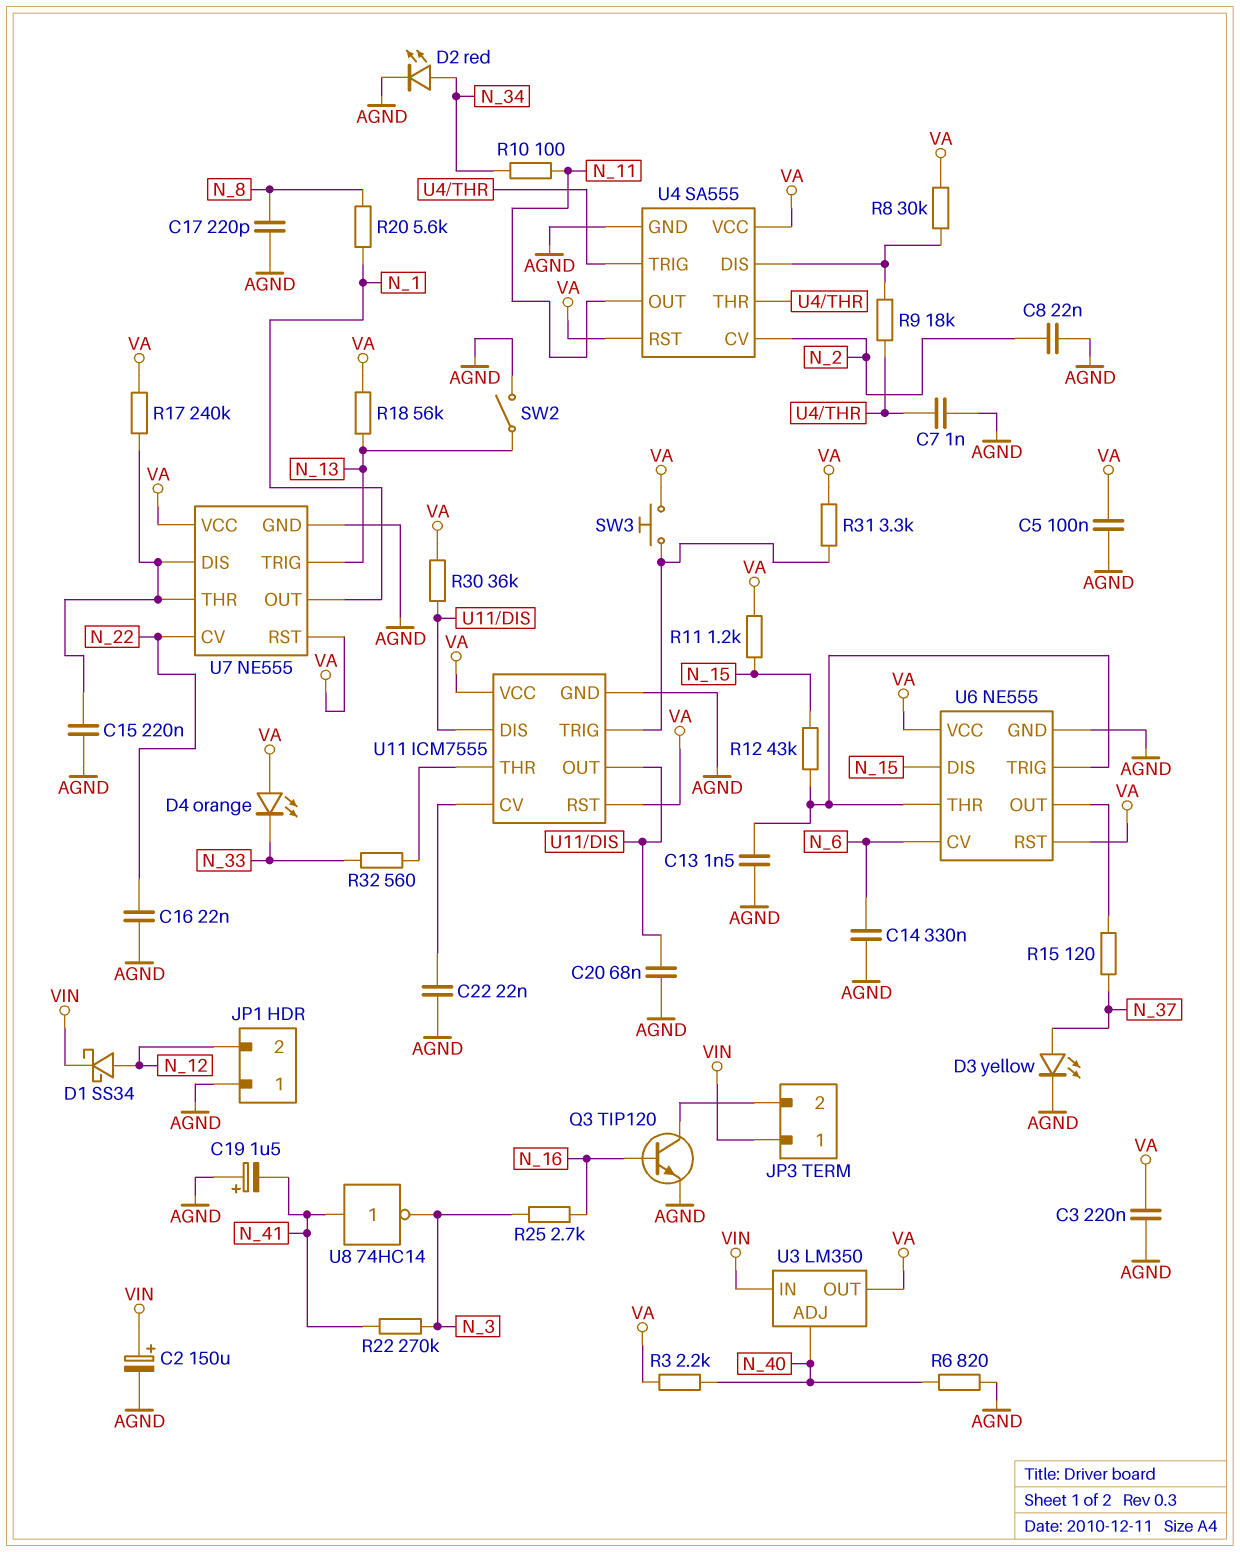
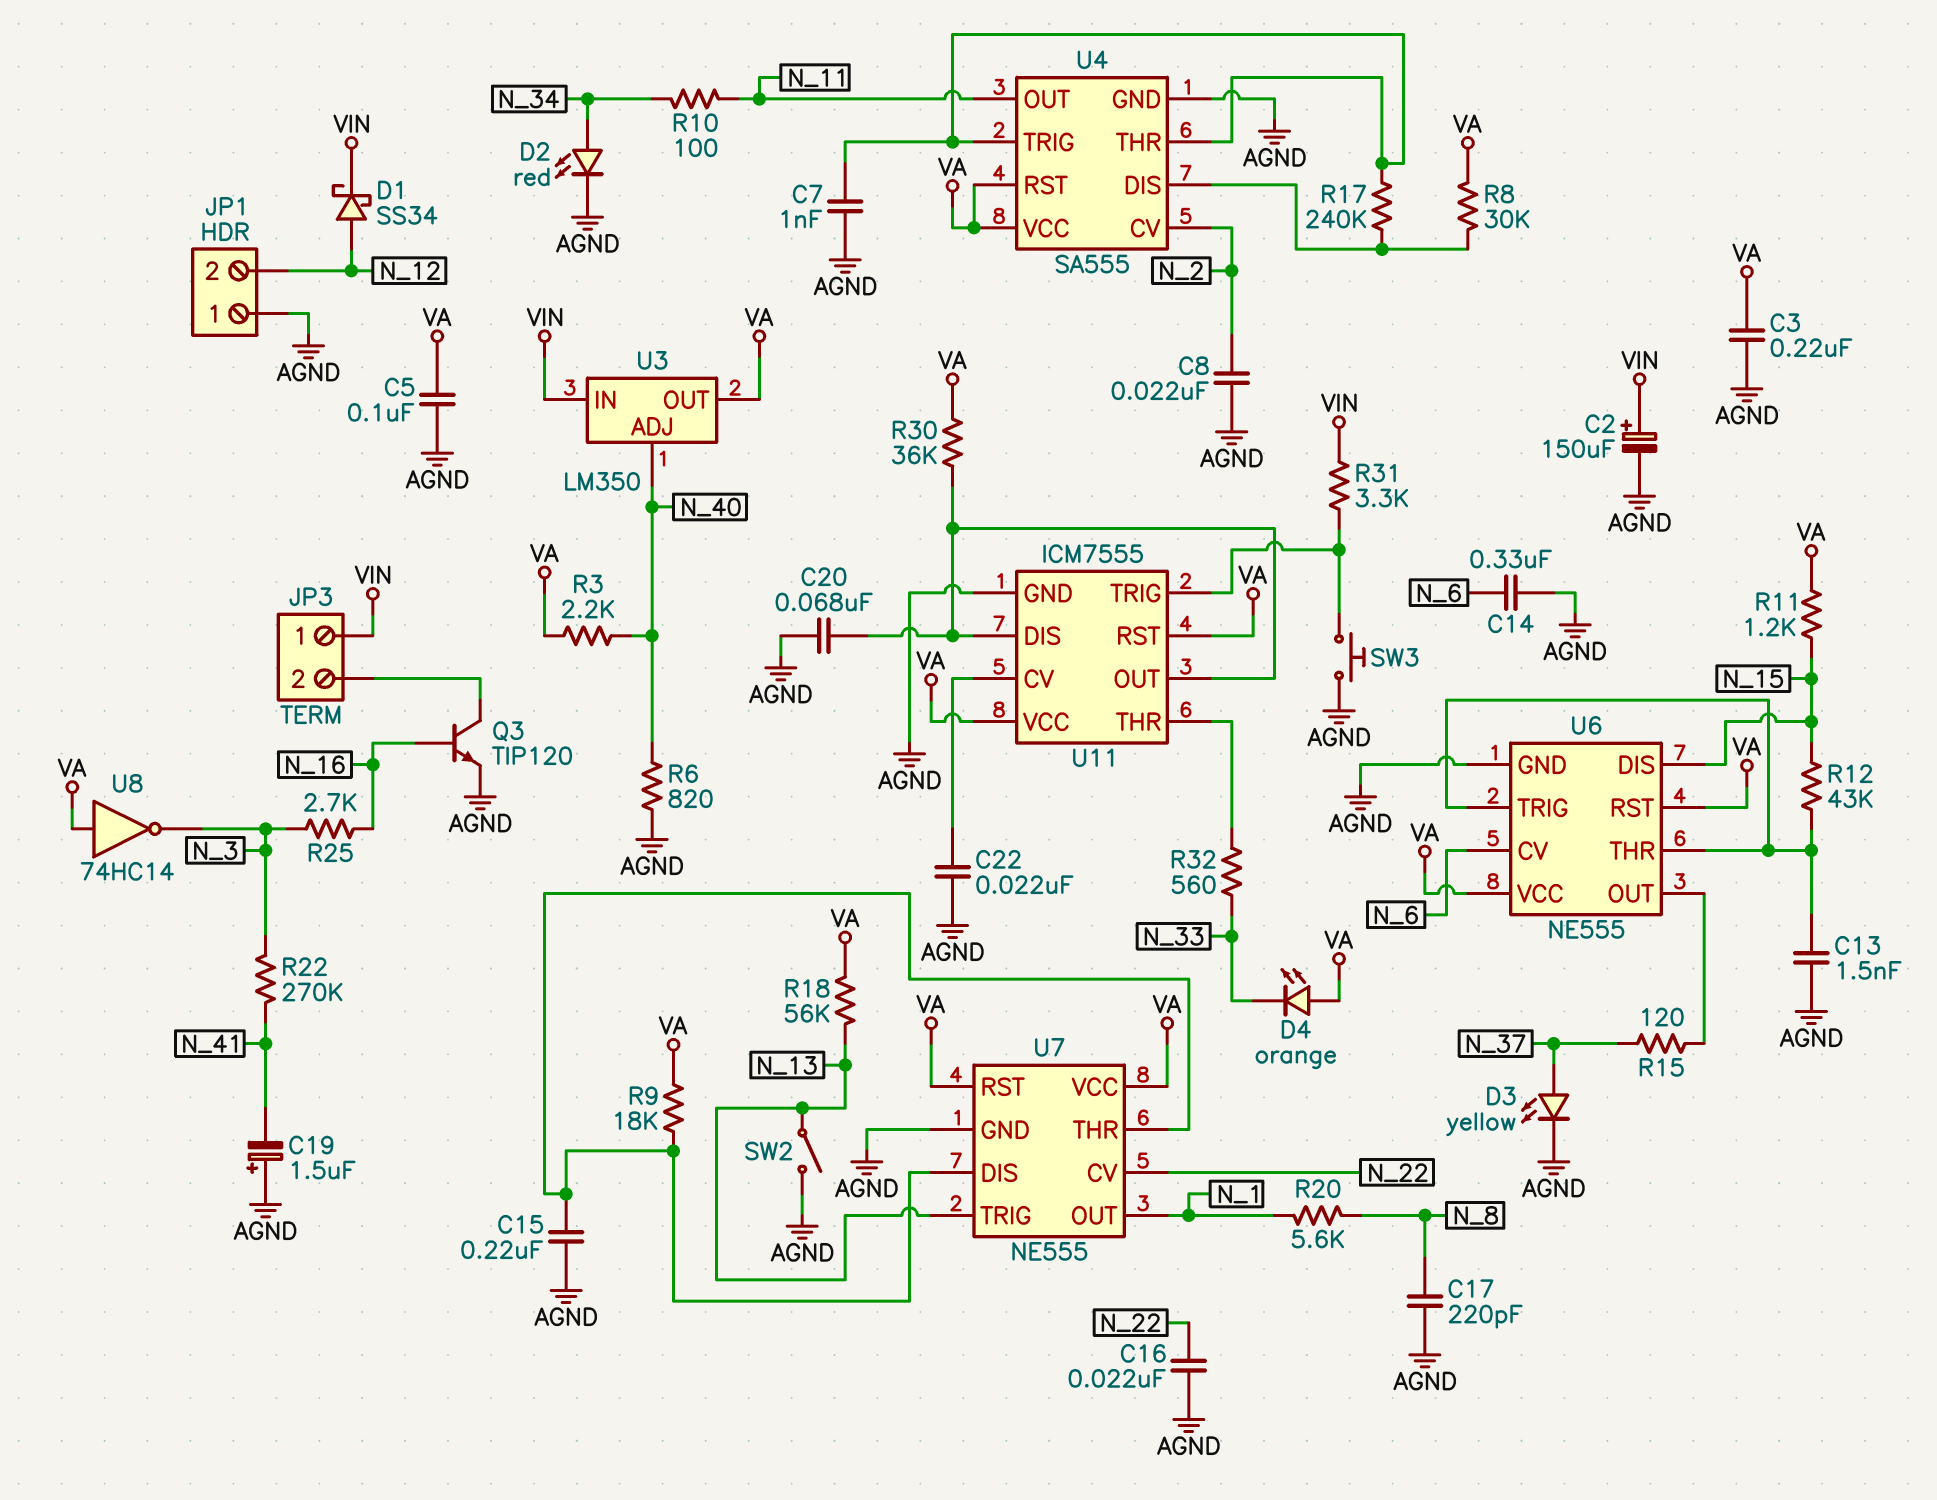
R9: 18k (U4/DIS, U4/THR) -> 18k (U7/DIS, VA)
R17: 240k (U7/DIS, VA) -> 240k (U4/DIS, U4/THR)
R31: 3.3k (U11/TRIG, VA) -> 3.3k (U11/TRIG, VIN)
SW3: button (U11/TRIG, VA) -> button (AGND, U11/TRIG)
U8: NOT 74HC14 (in N_41, out N_3) -> NOT 74HC14 (in VA, out N_3)

